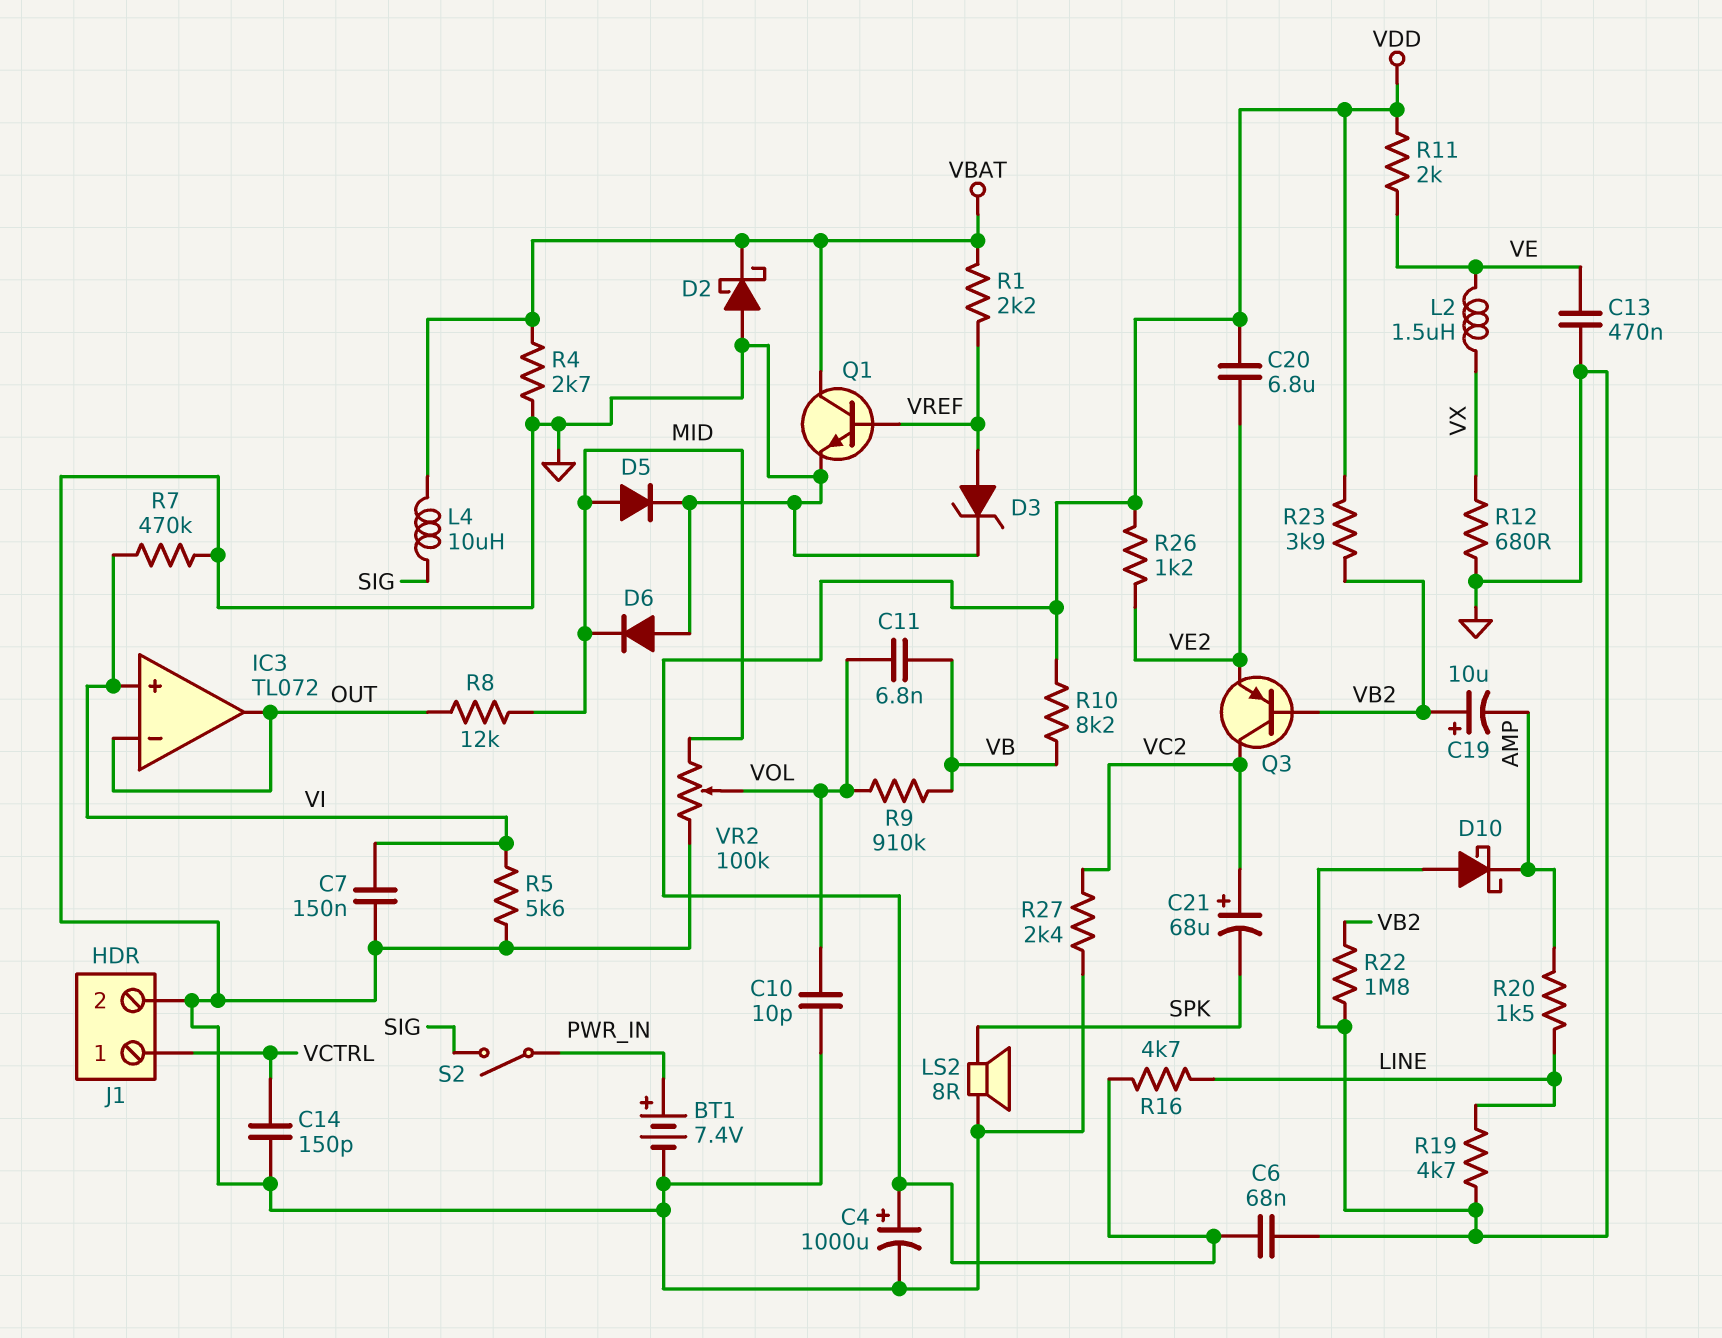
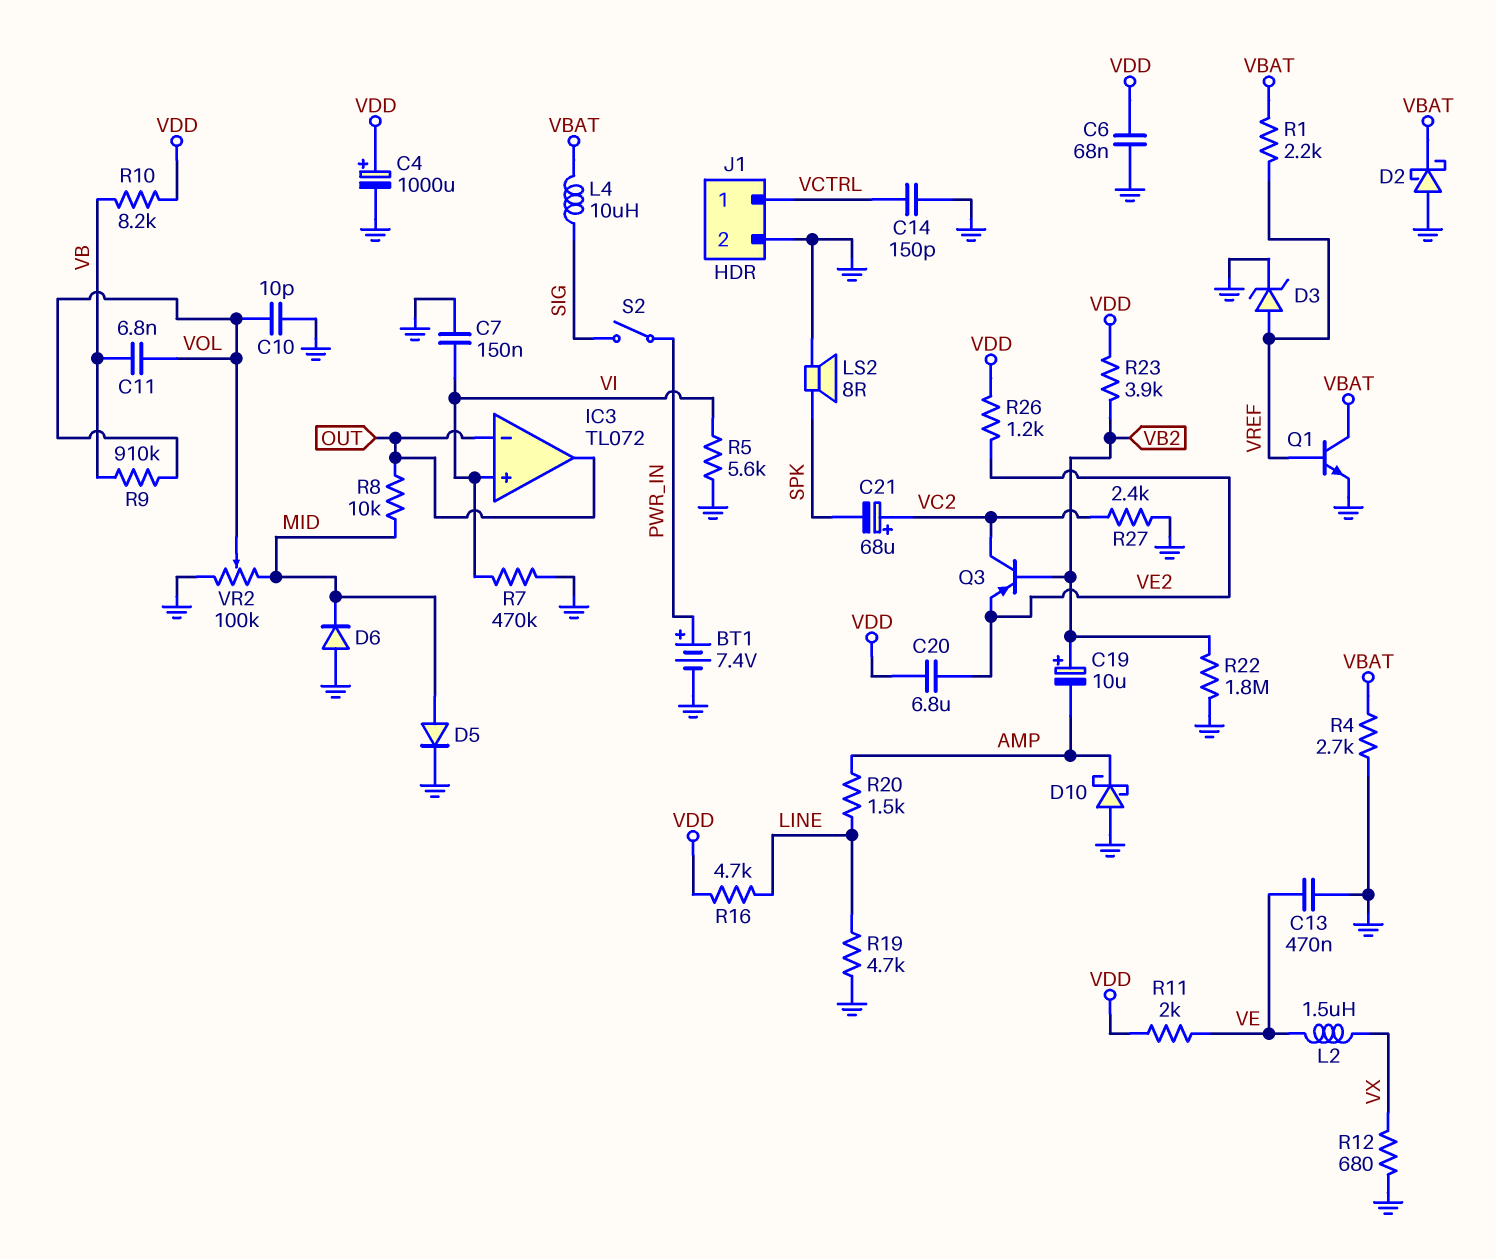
R8: 12k (MID, OUT) -> 10k (MID, OUT)

